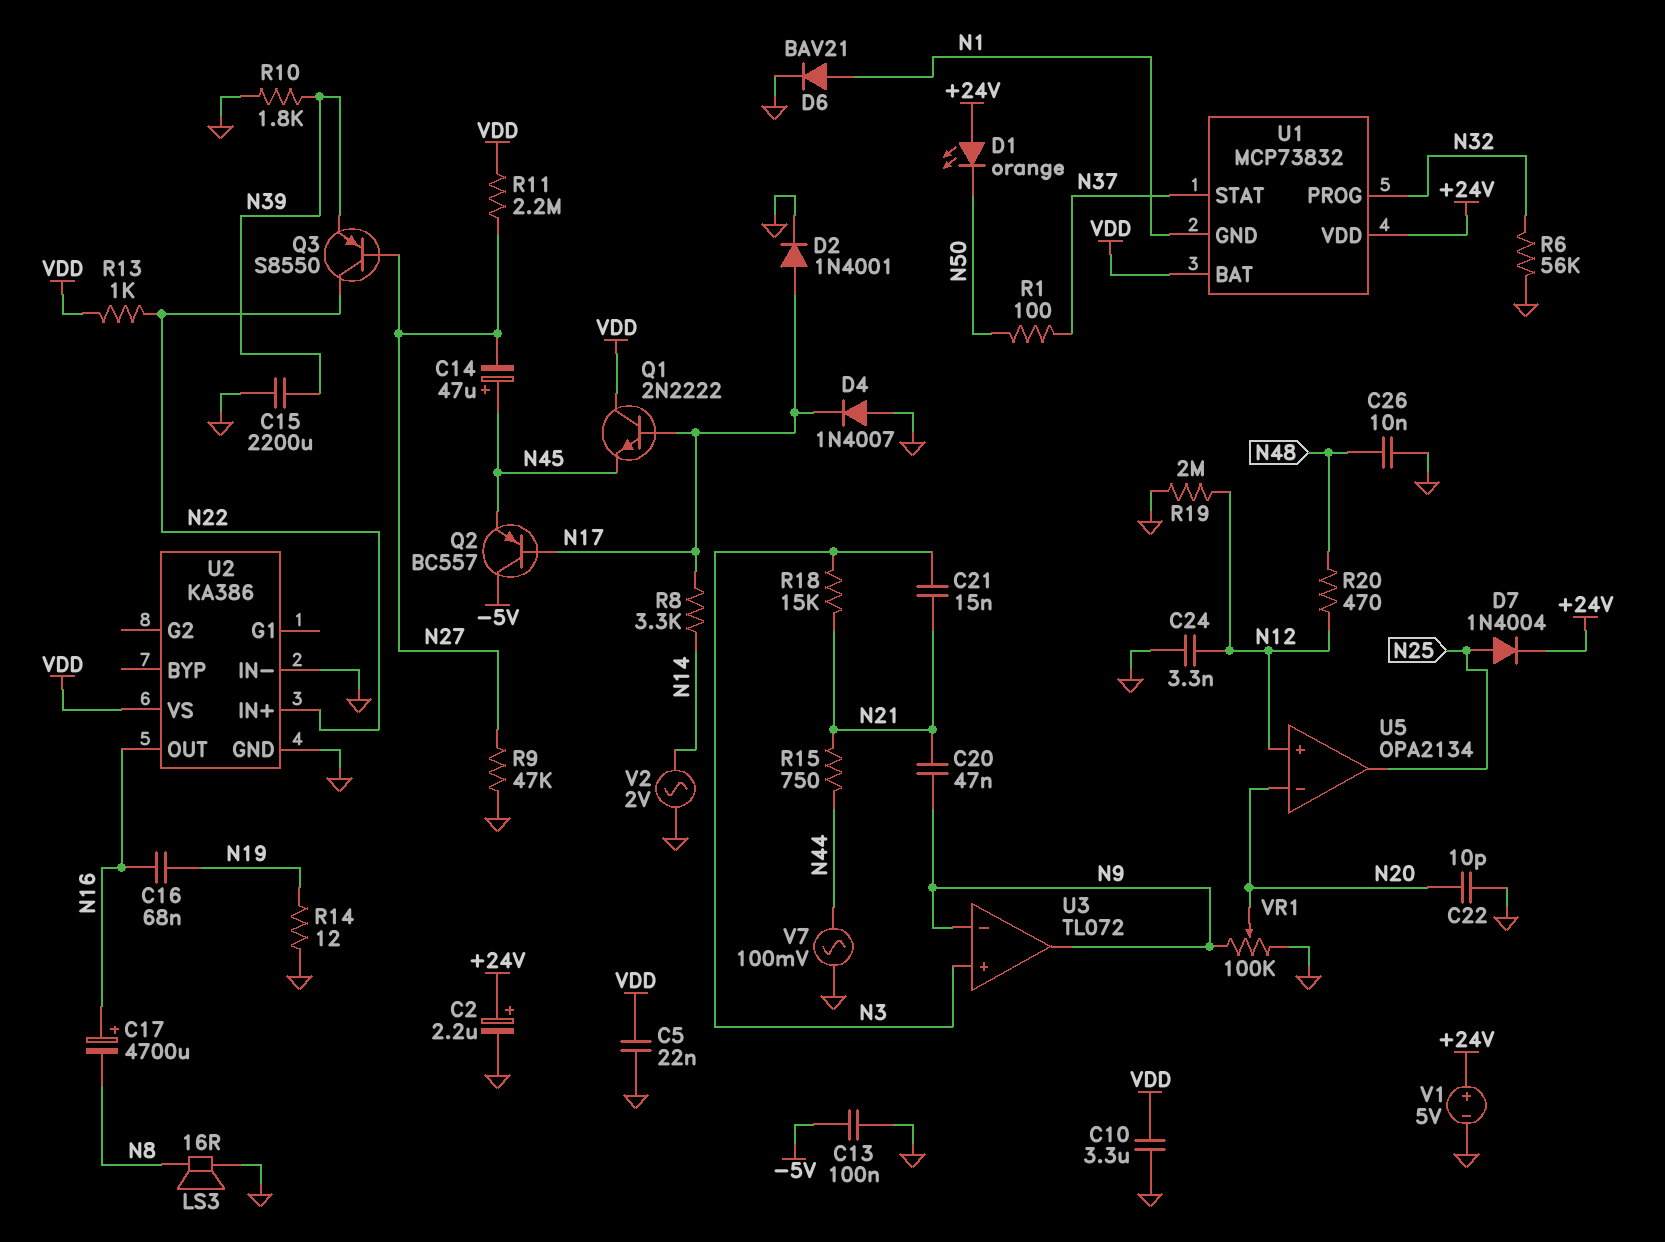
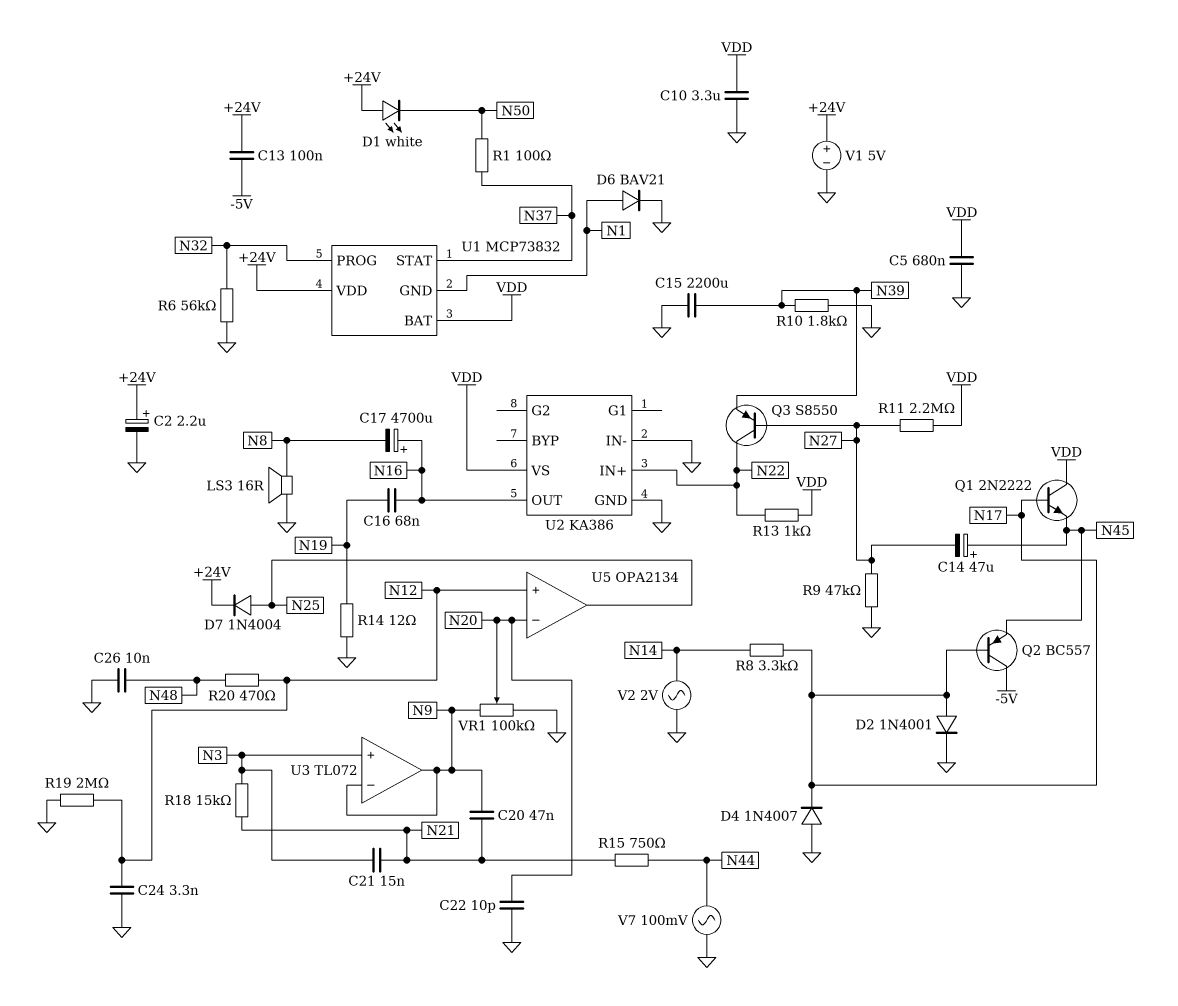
C5: 22nF (GND, VDD) -> 680nF (GND, VDD)
C13: 100nF (-5V, GND) -> 100nF (+24V, -5V)
D1: LED orange (A +24V, K N50) -> LED white (A +24V, K N50)

